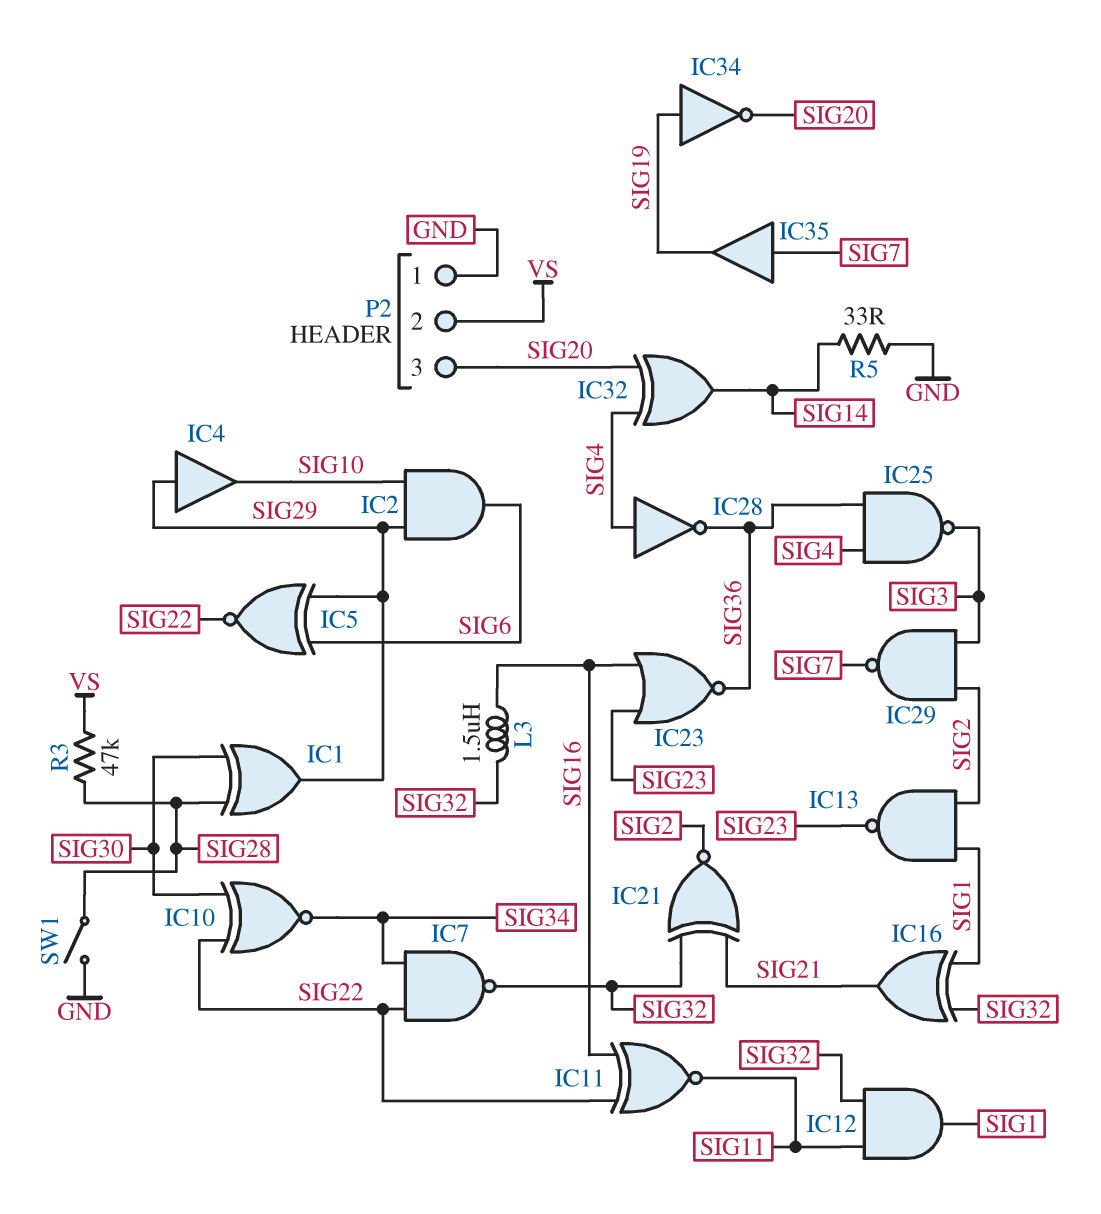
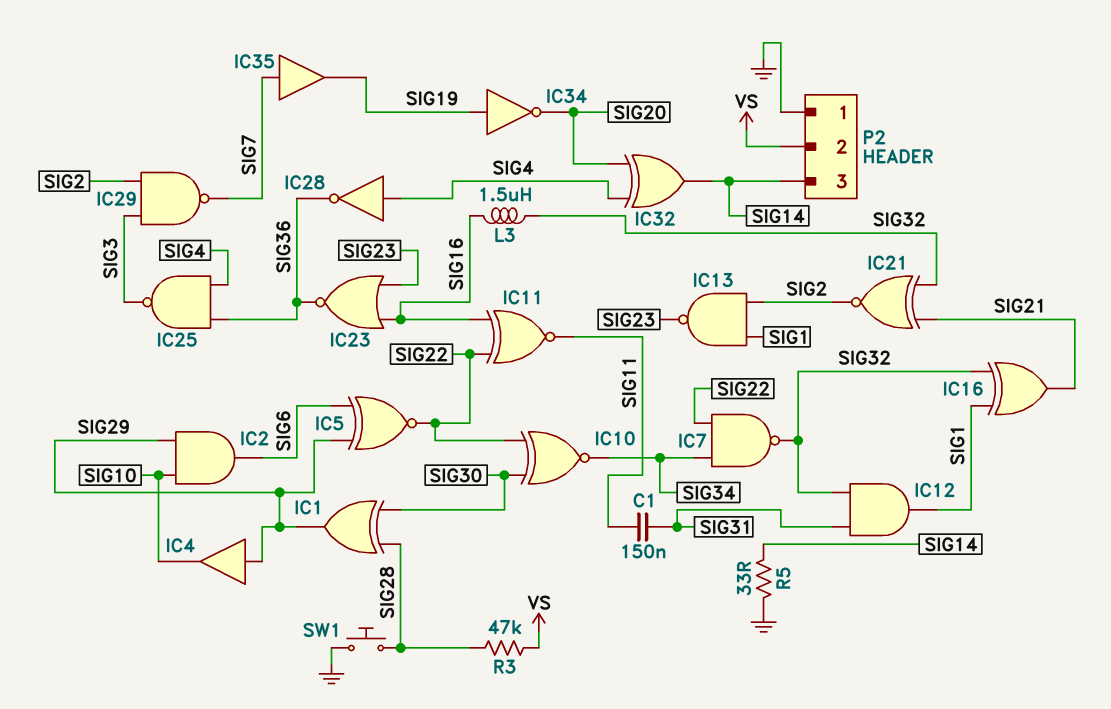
C1: none -> 150nF (SIG11, SIG31)
IC12: AND (in SIG11, in SIG32, out SIG1) -> AND (in SIG31, in SIG32, out SIG1)
P2 pin 3: SIG20 -> SIG14
SW1: switch (GND, SIG28) -> button (GND, SIG28)

